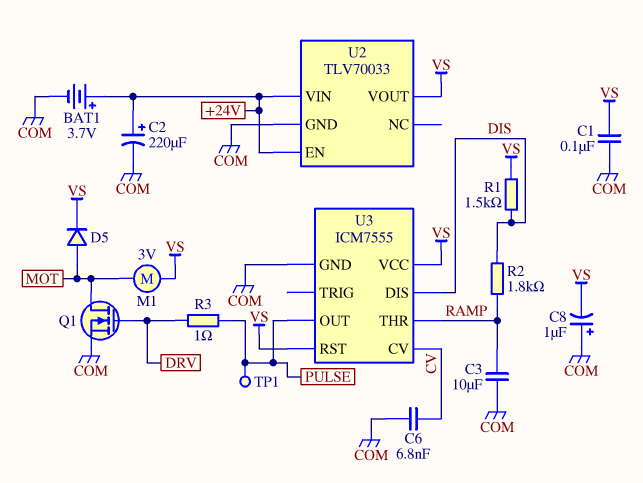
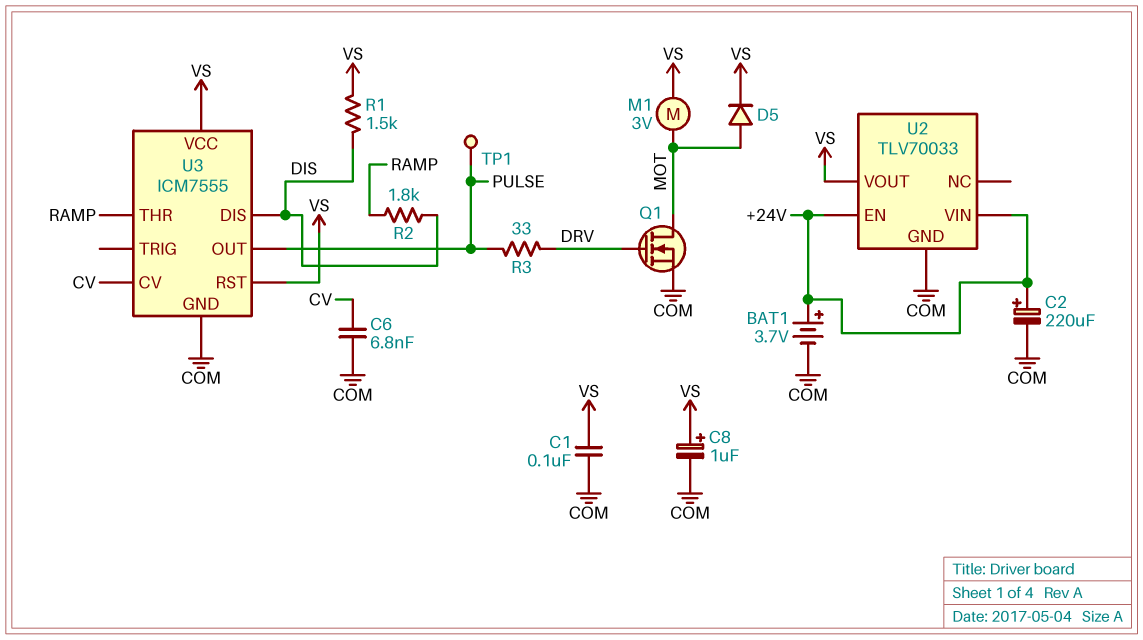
C3: 10uF (COM, RAMP) -> none
C8: 1uF (plus COM, minus VS) -> 1uF (plus VS, minus COM)
R3: 1 (DRV, PULSE) -> 33 (DRV, PULSE)

